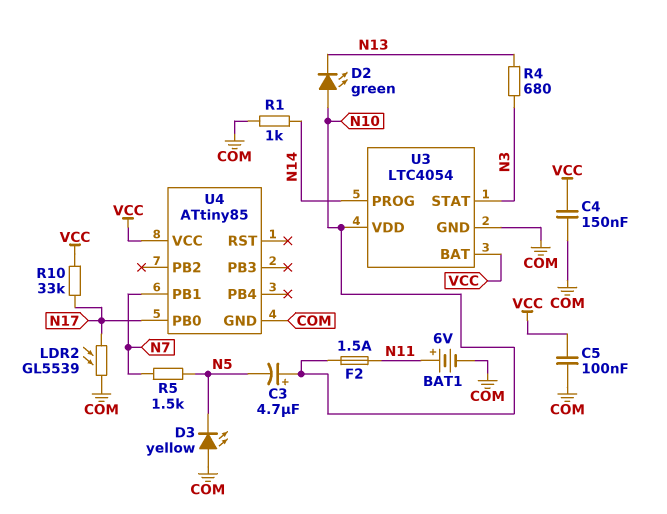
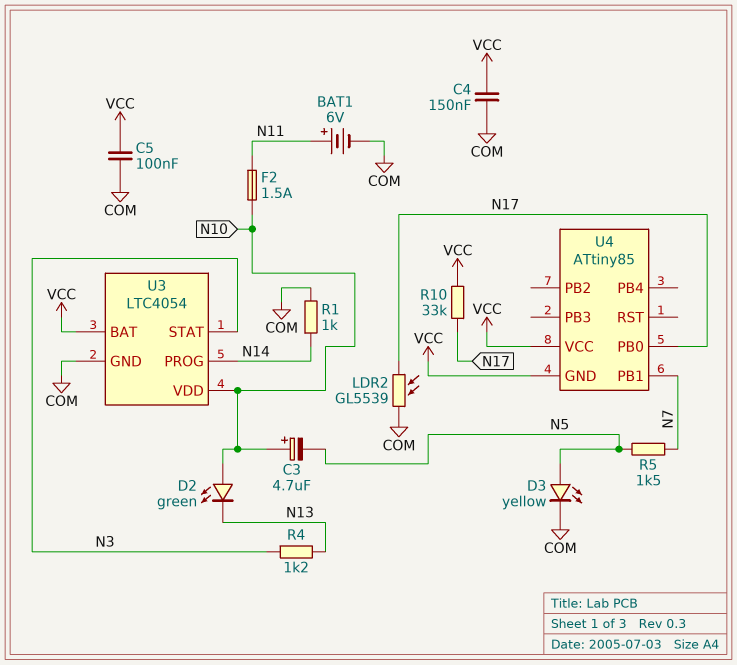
D3: LED yellow (A COM, K N5) -> LED yellow (A N5, K COM)
R4: 680 (N3, N13) -> 1.2k (N3, N13)
U4 pin GND: COM -> VCC

